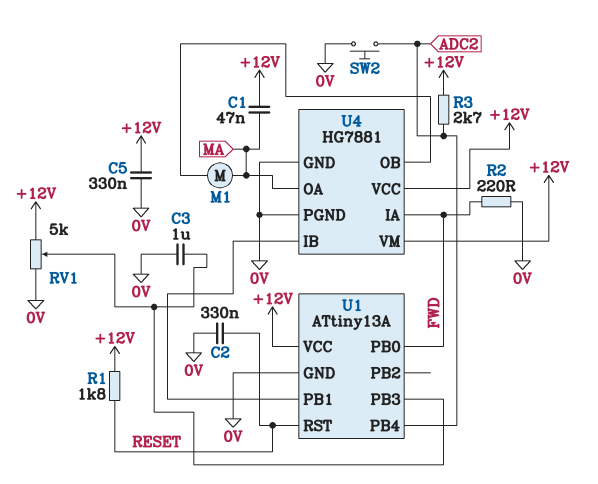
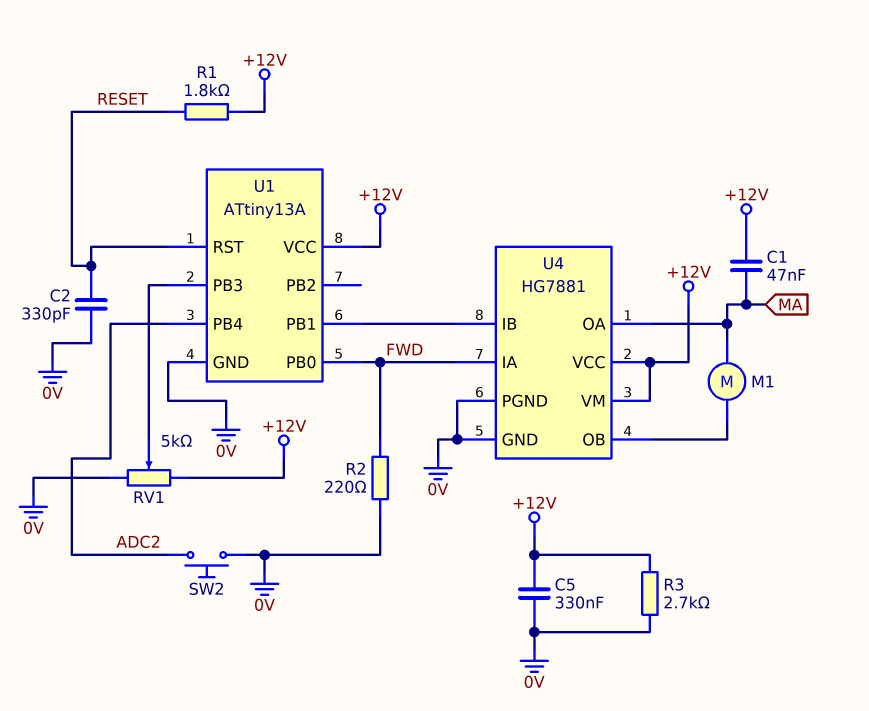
C2: 330nF (0V, RESET) -> 330pF (0V, RESET)
C3: 1uF (0V, U1/PB3) -> none
R3: 2.7k (+12V, ADC2) -> 2.7k (+12V, 0V)

